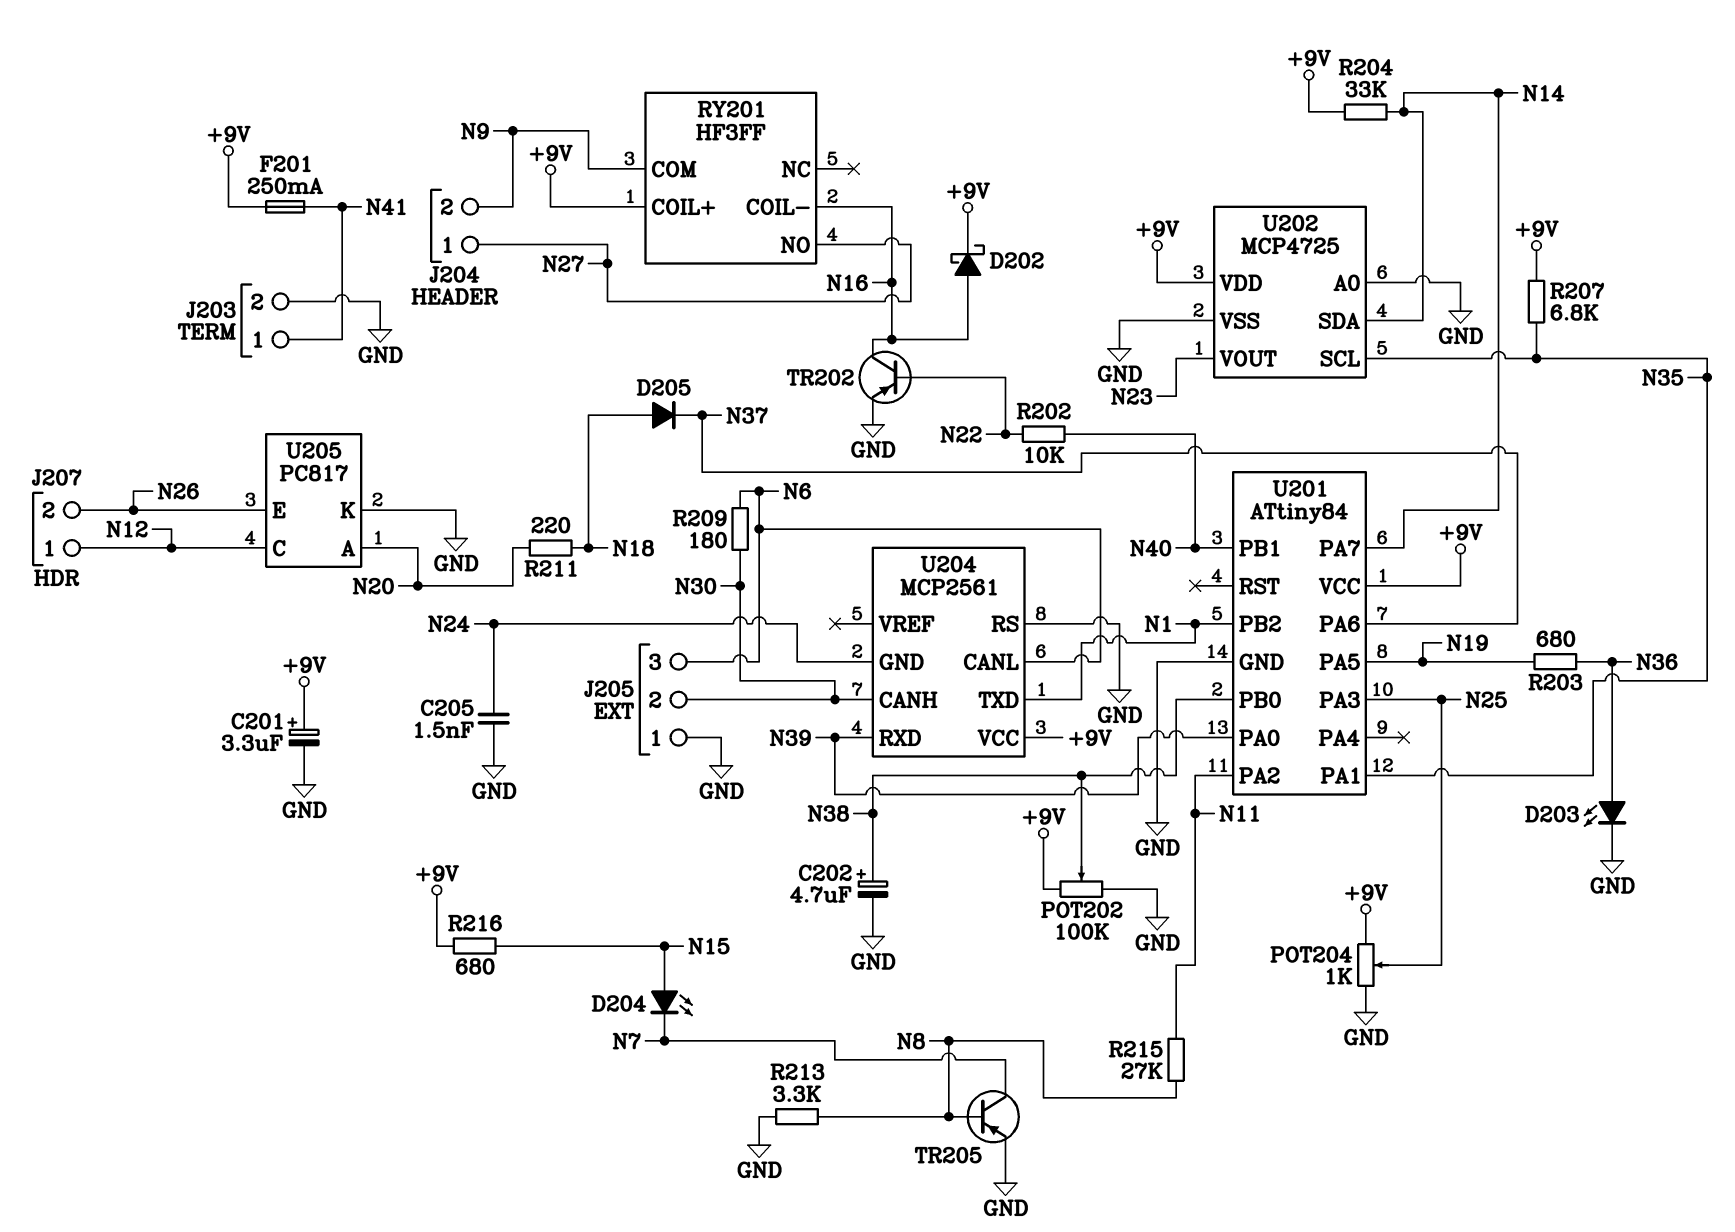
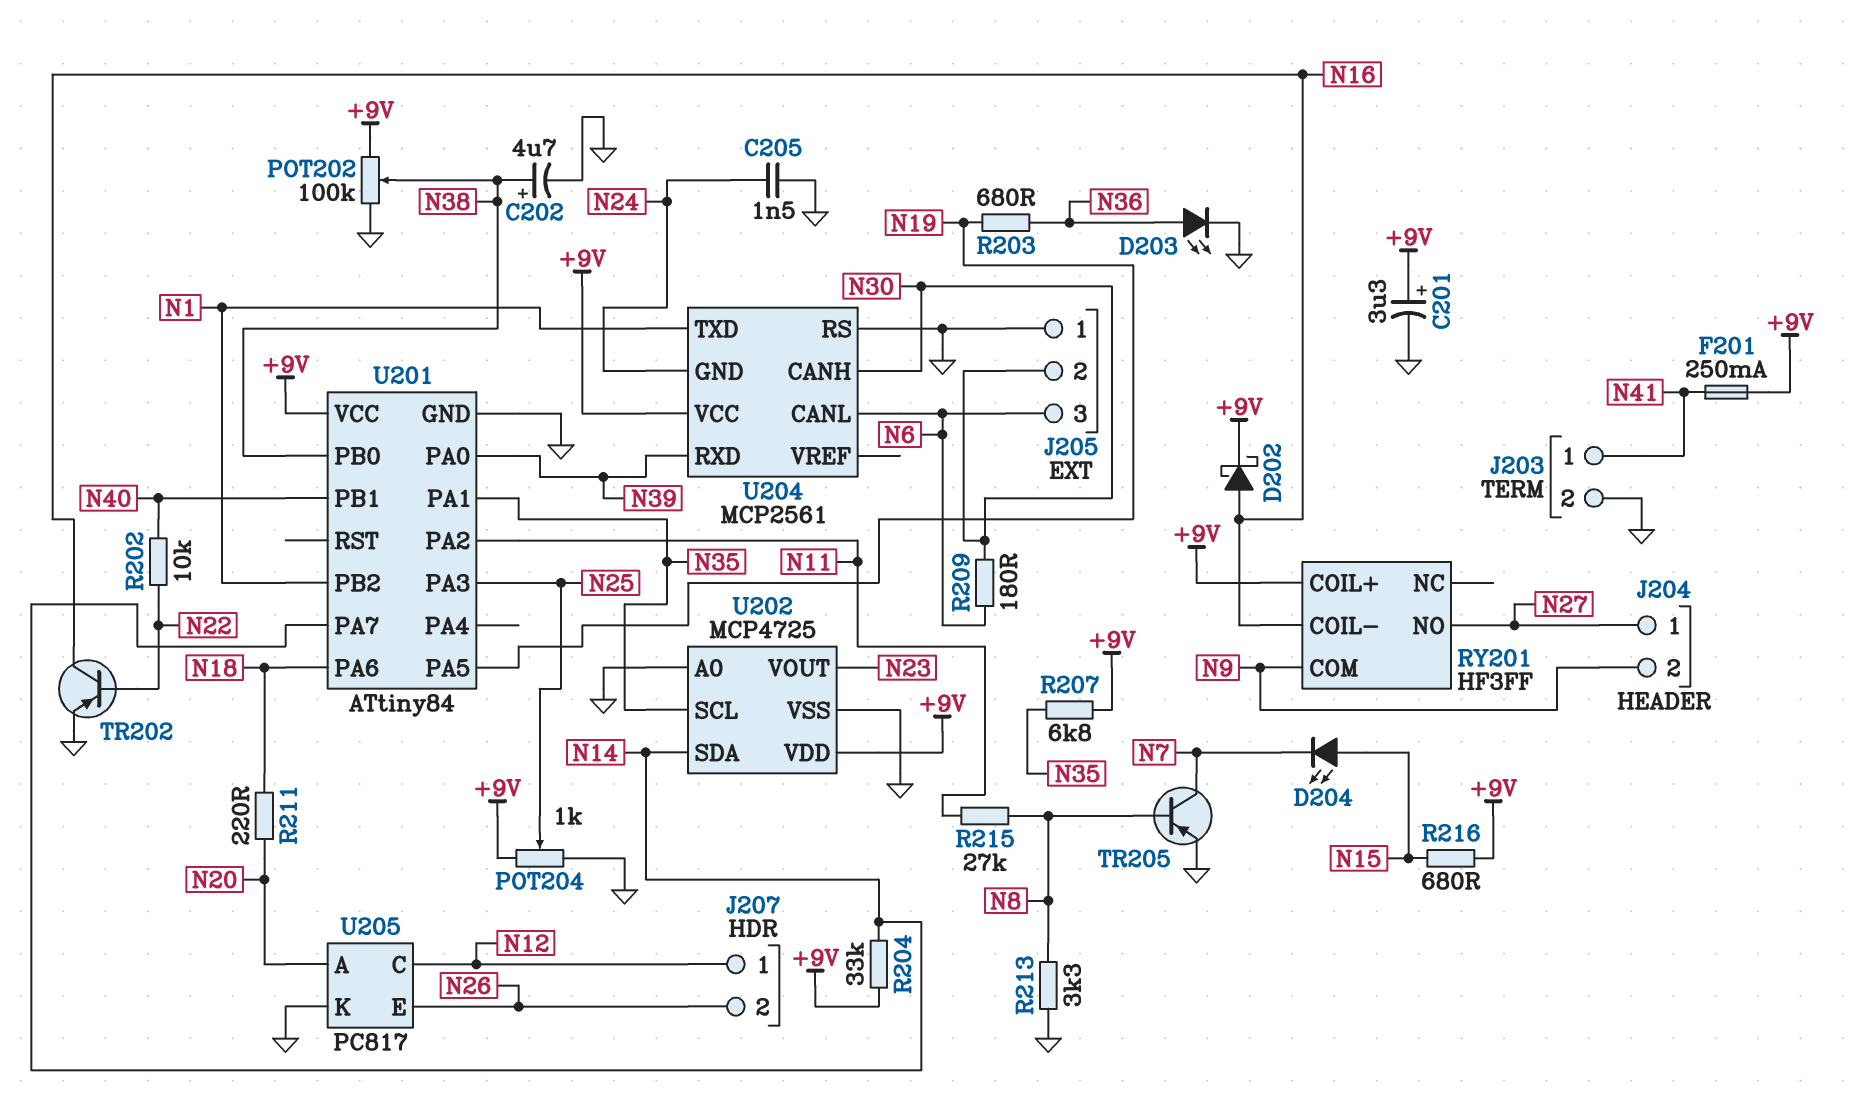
D205: diode (A N18, K N37) -> none
U201 pin PA6: N37 -> N18

